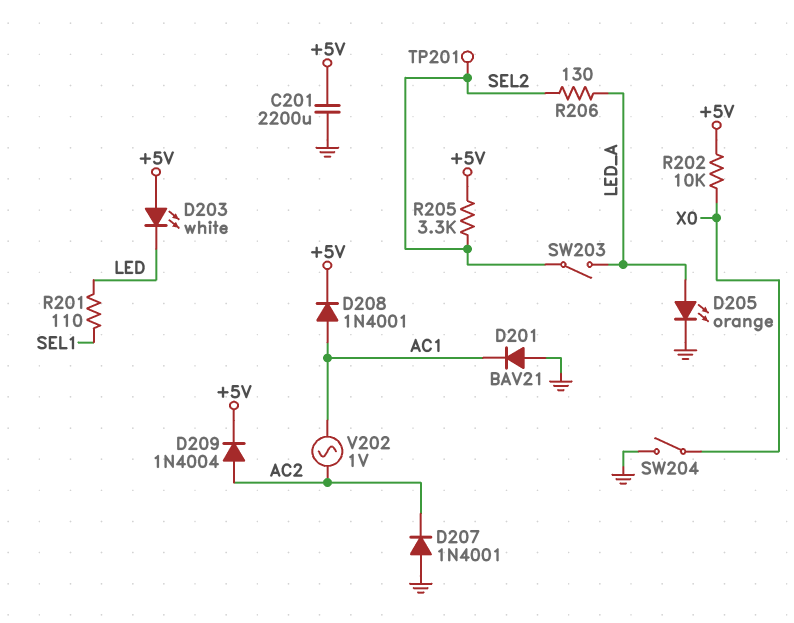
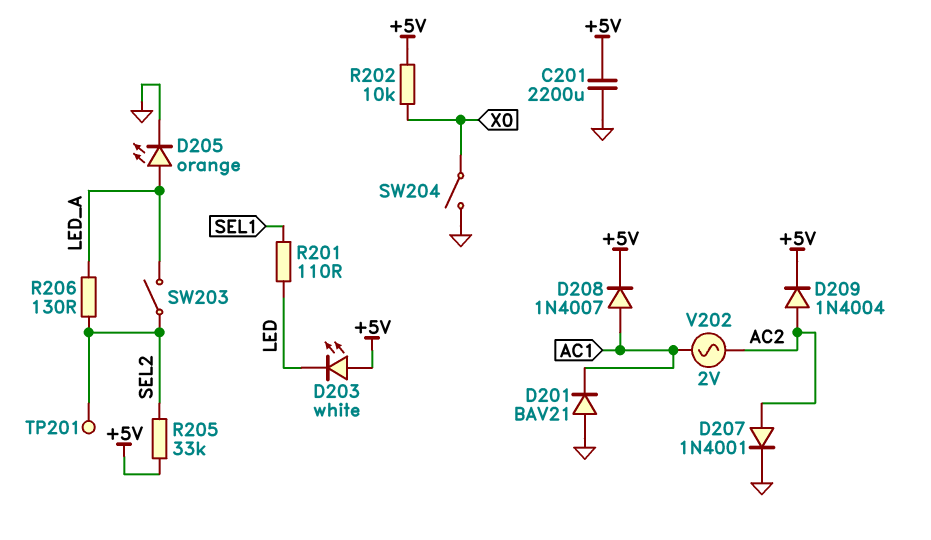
D207: diode 1N4001 (A GND, K AC2) -> diode 1N4001 (A AC2, K GND)
D208: diode 1N4001 (A AC1, K +5V) -> diode 1N4007 (A AC1, K +5V)
R205: 3.3k (+5V, SEL2) -> 33k (+5V, SEL2)
V202: AC 1V (AC1, AC2) -> AC 2V (AC1, AC2)

